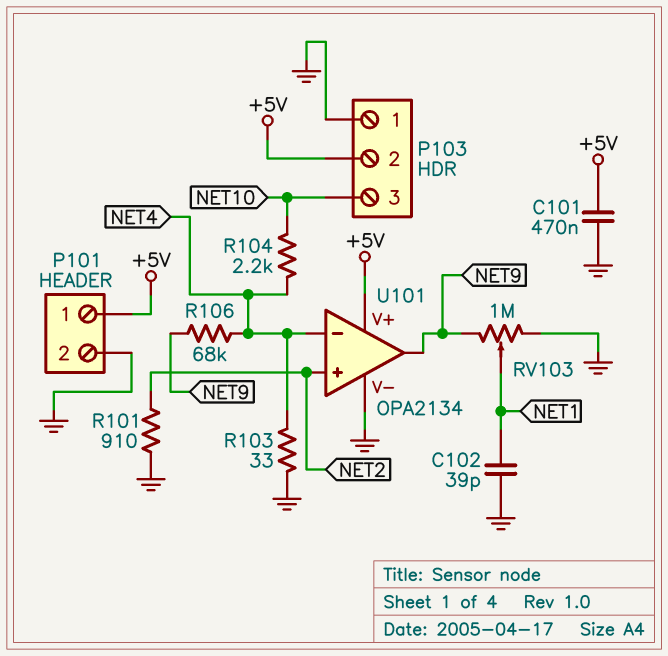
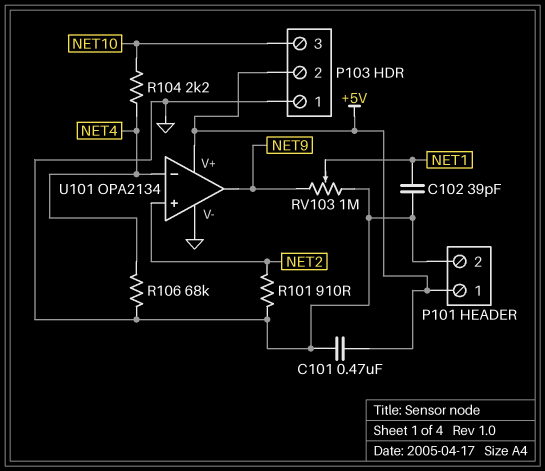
R103: 33 (GND, NET4) -> none
R106: 68k (NET4, NET9) -> 68k (GND, NET4)

